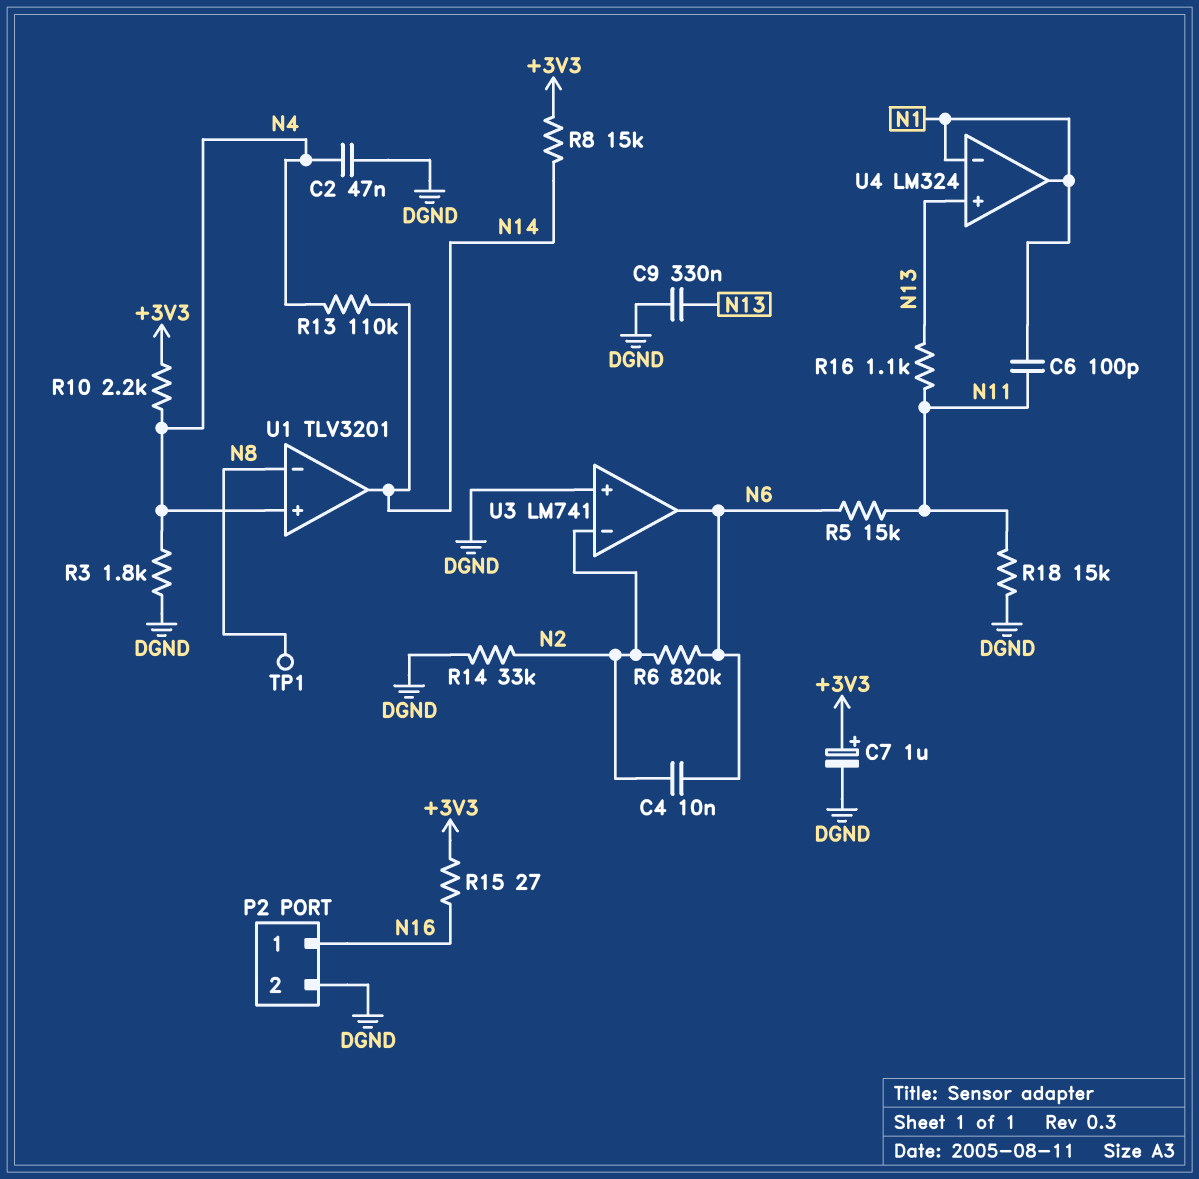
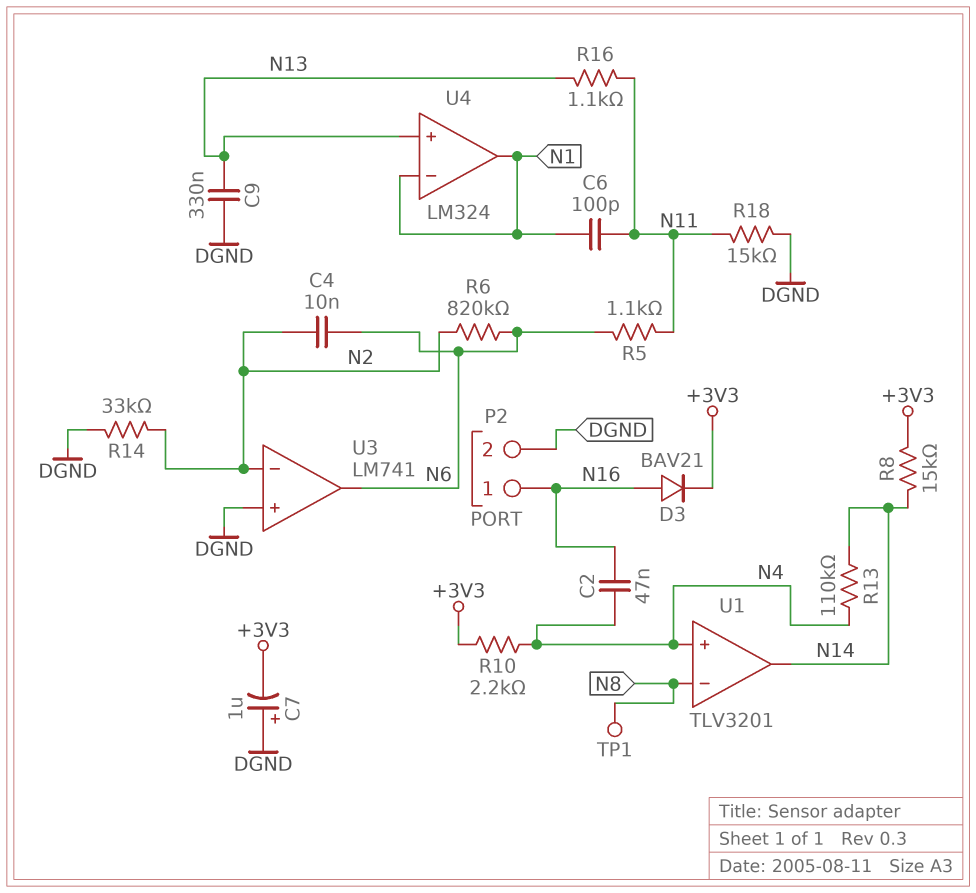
C2: 47nF (DGND, N4) -> 47nF (N4, N16)
C7: 1uF (plus +3V3, minus DGND) -> 1uF (plus DGND, minus +3V3)
D3: none -> diode BAV21 (A N16, K +3V3)
R3: 1.8k (DGND, N4) -> none
R5: 15k (N6, N11) -> 1.1k (N6, N11)
R15: 27 (+3V3, N16) -> none

